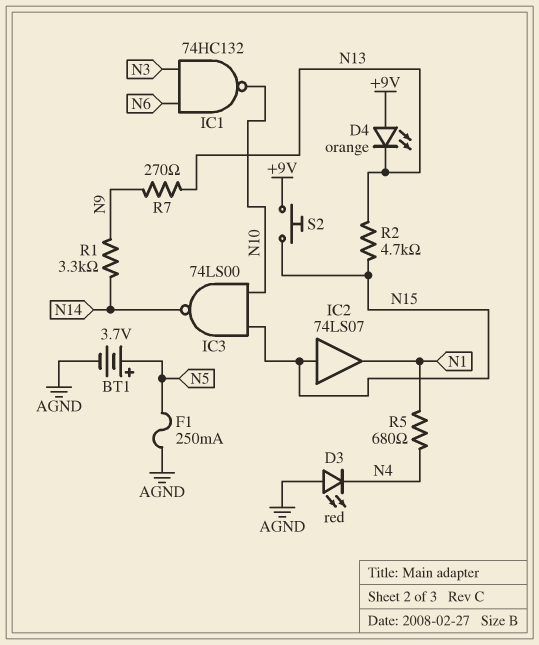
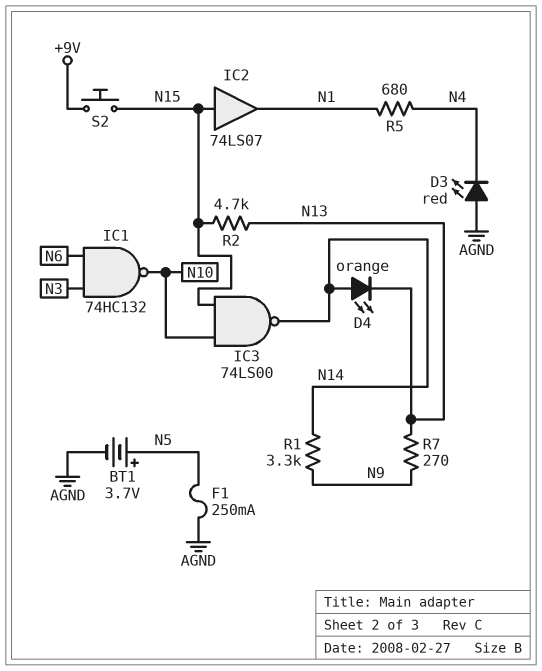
D4: LED orange (A +9V, K N13) -> LED orange (A N14, K N13)

